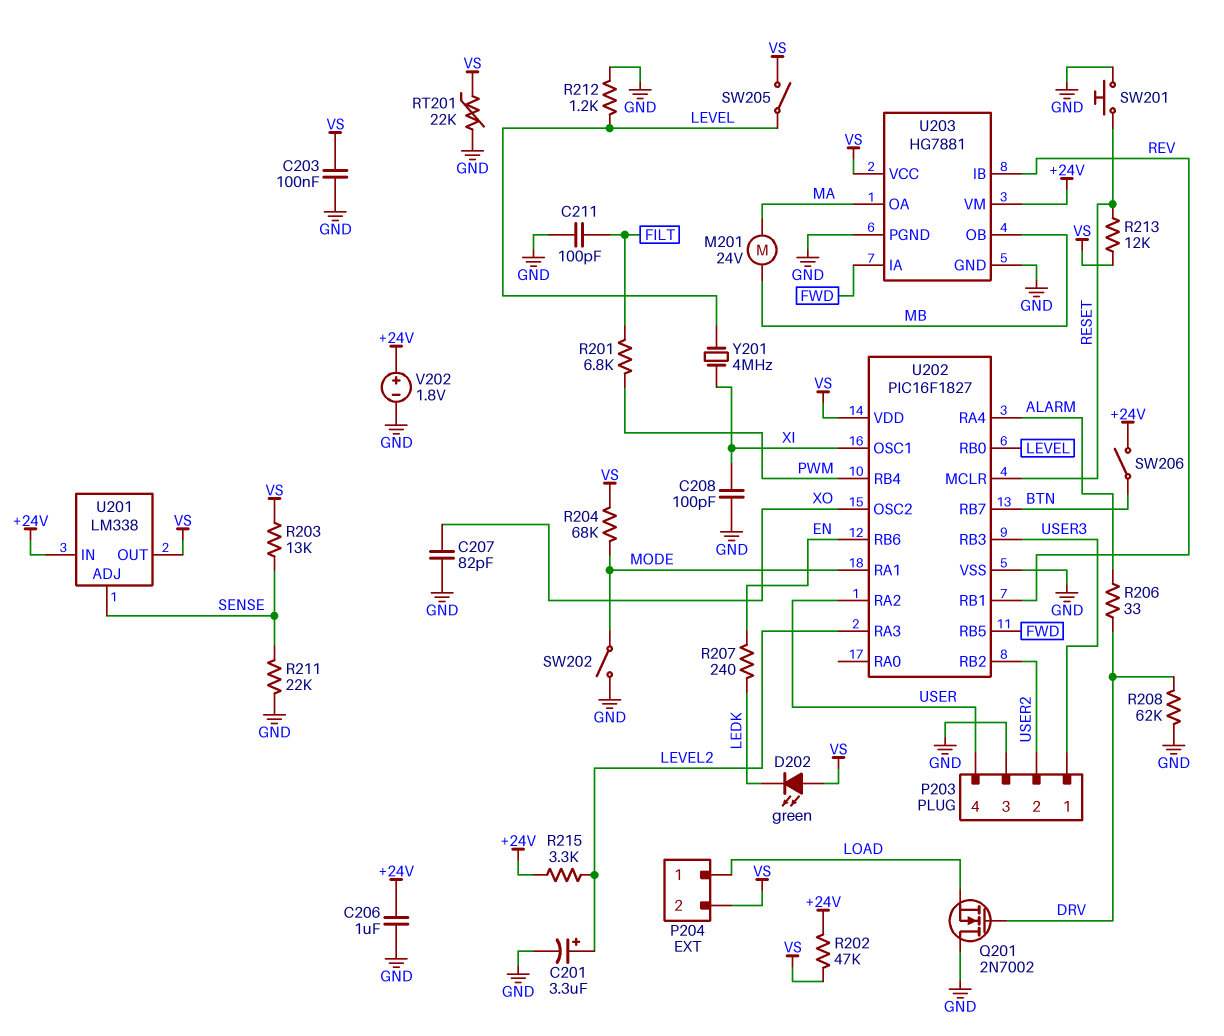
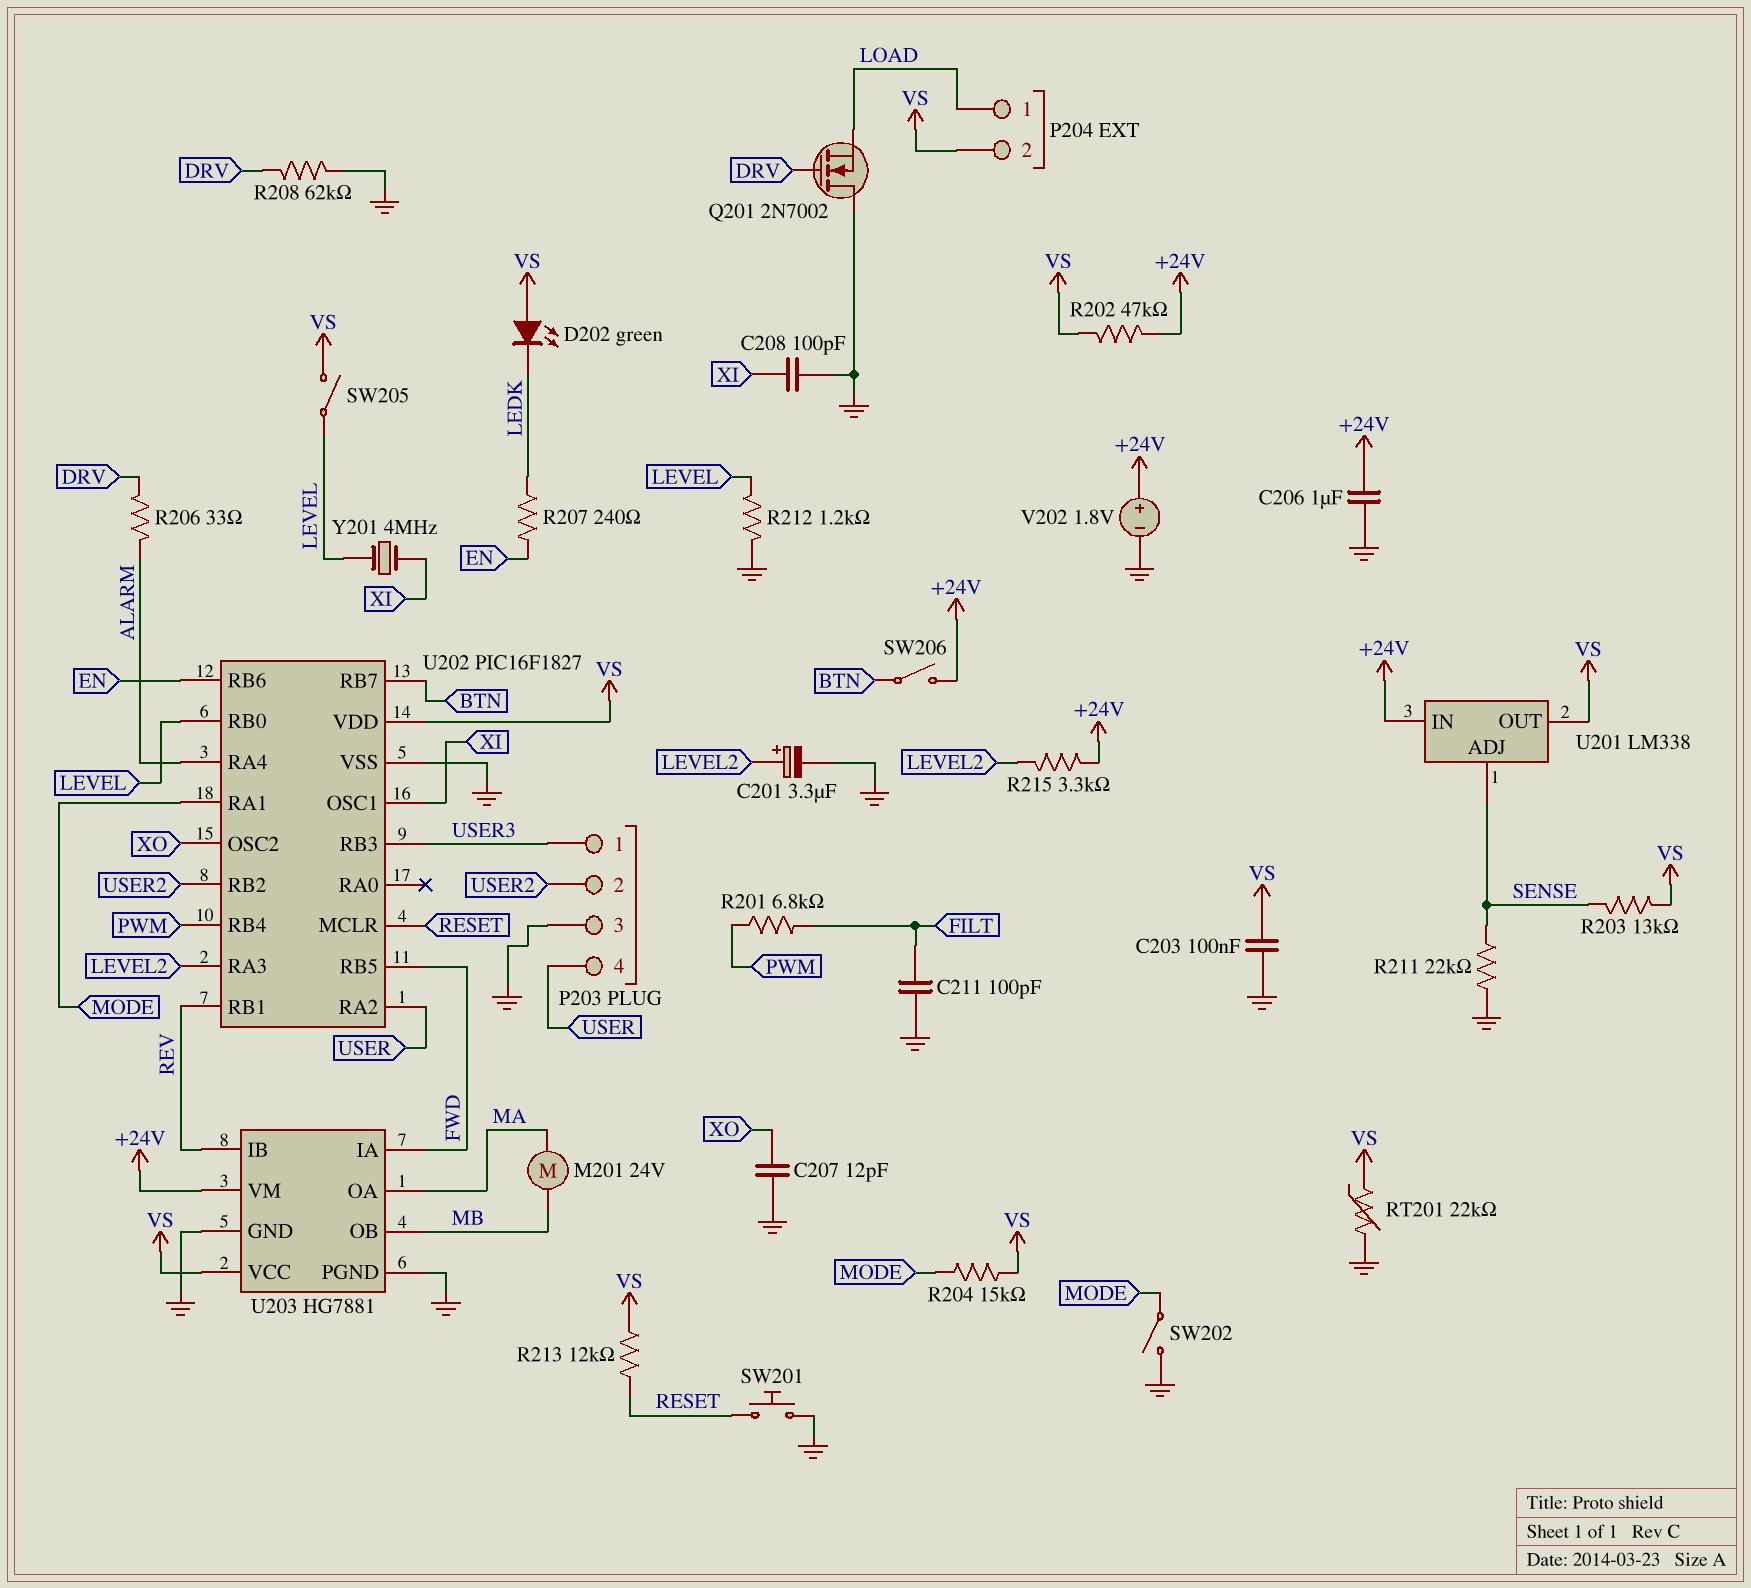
C207: 82pF (GND, XO) -> 12pF (GND, XO)
R204: 68k (MODE, VS) -> 15k (MODE, VS)

